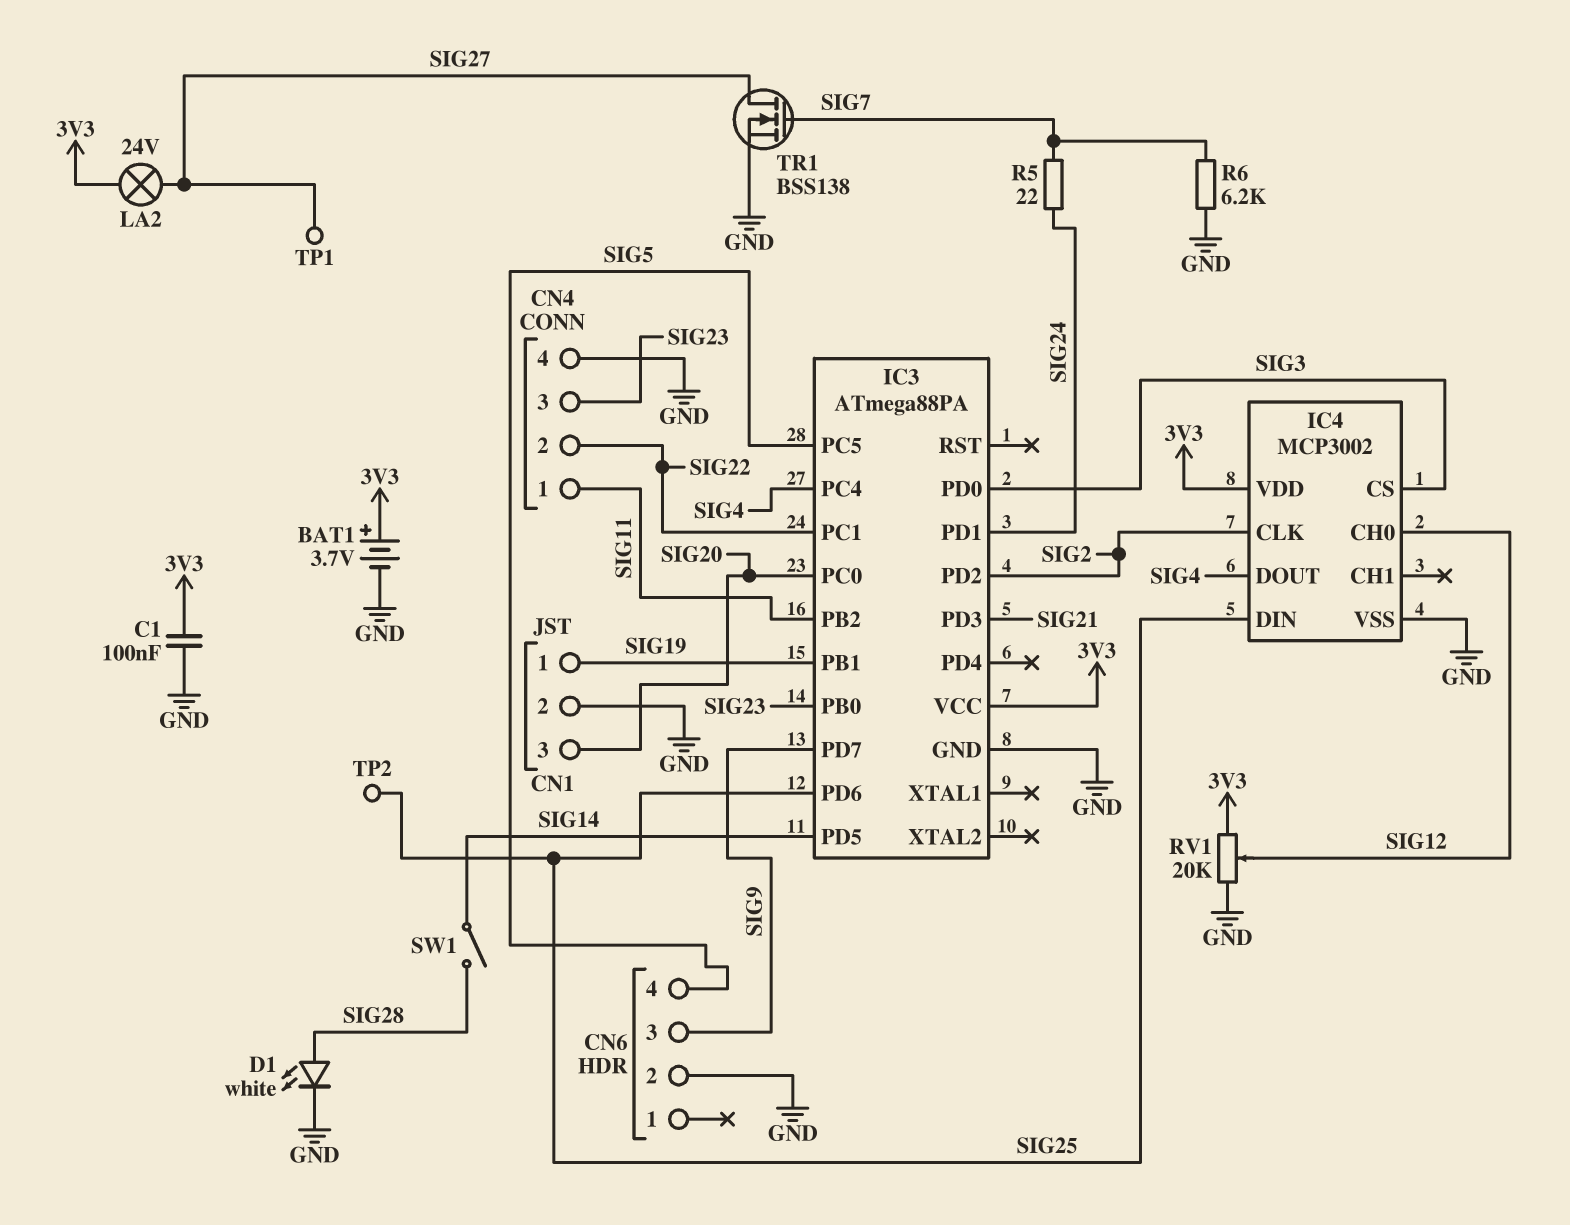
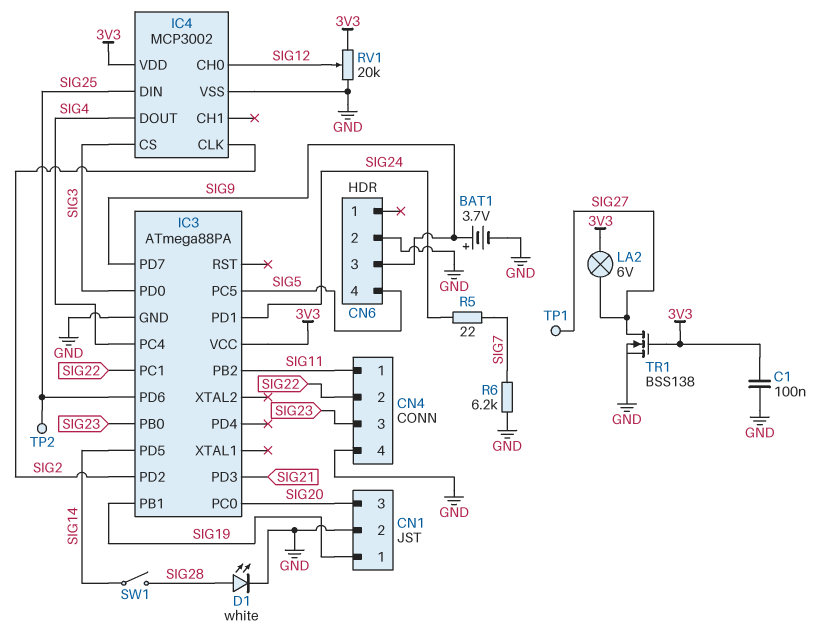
BAT1: 3.7V (plus 3V3, minus GND) -> 3.7V (plus SIG9, minus GND)
LA2: lamp 24V (3V3, SIG27) -> lamp 6V (3V3, SIG27)
TR1: NMOS BSS138 (G SIG7, D SIG27, S GND) -> NMOS BSS138 (G 3V3, D SIG27, S GND)

